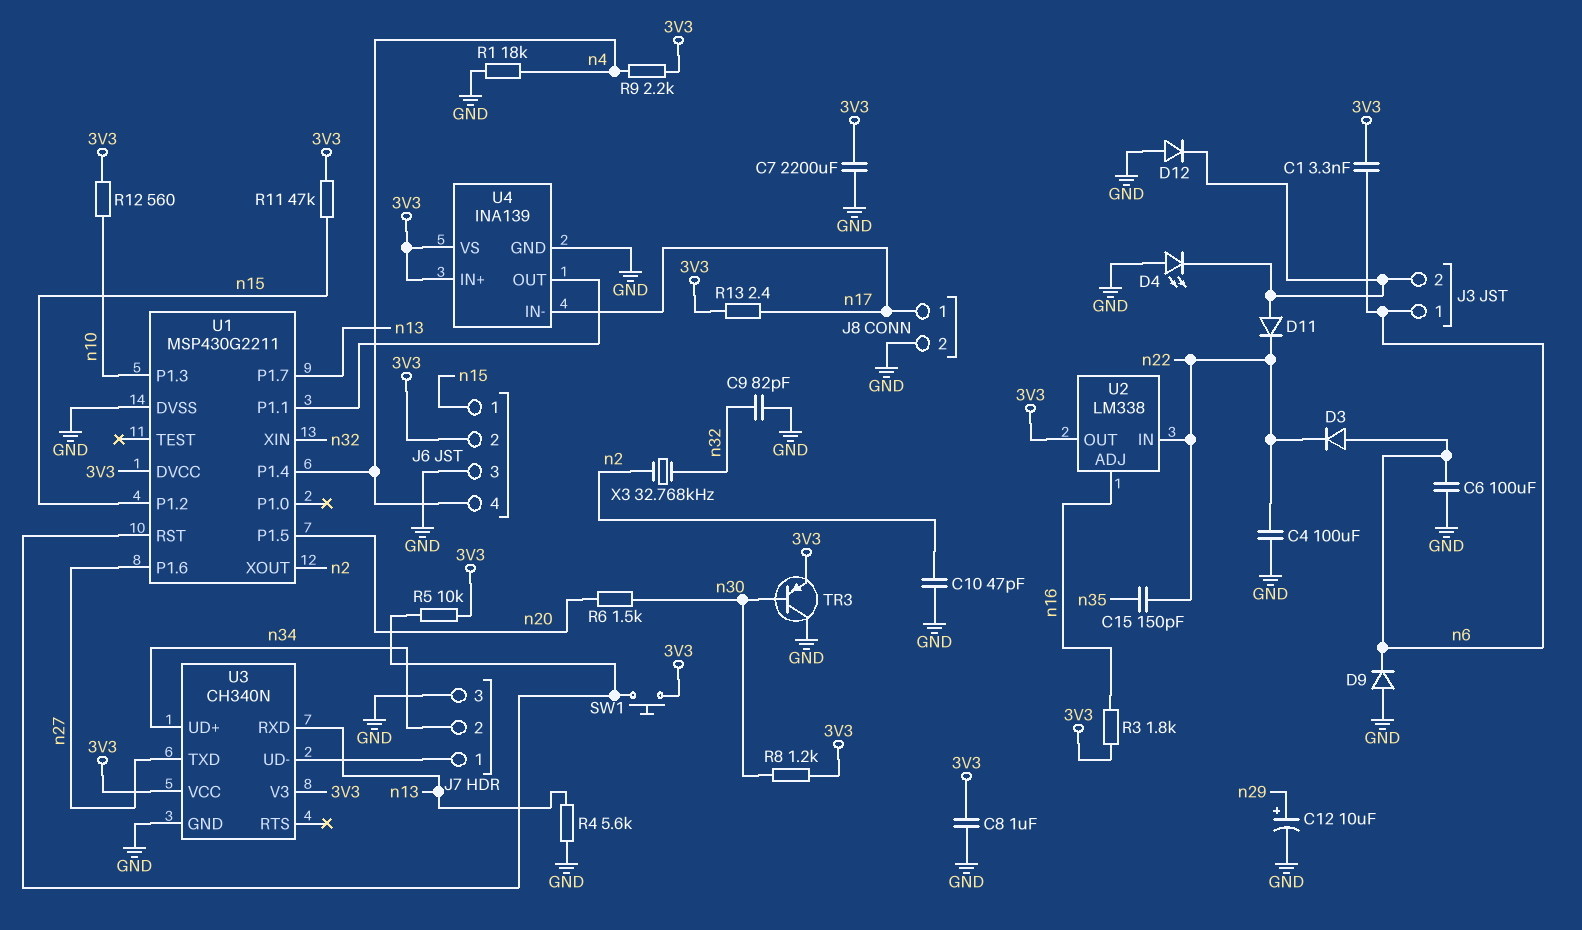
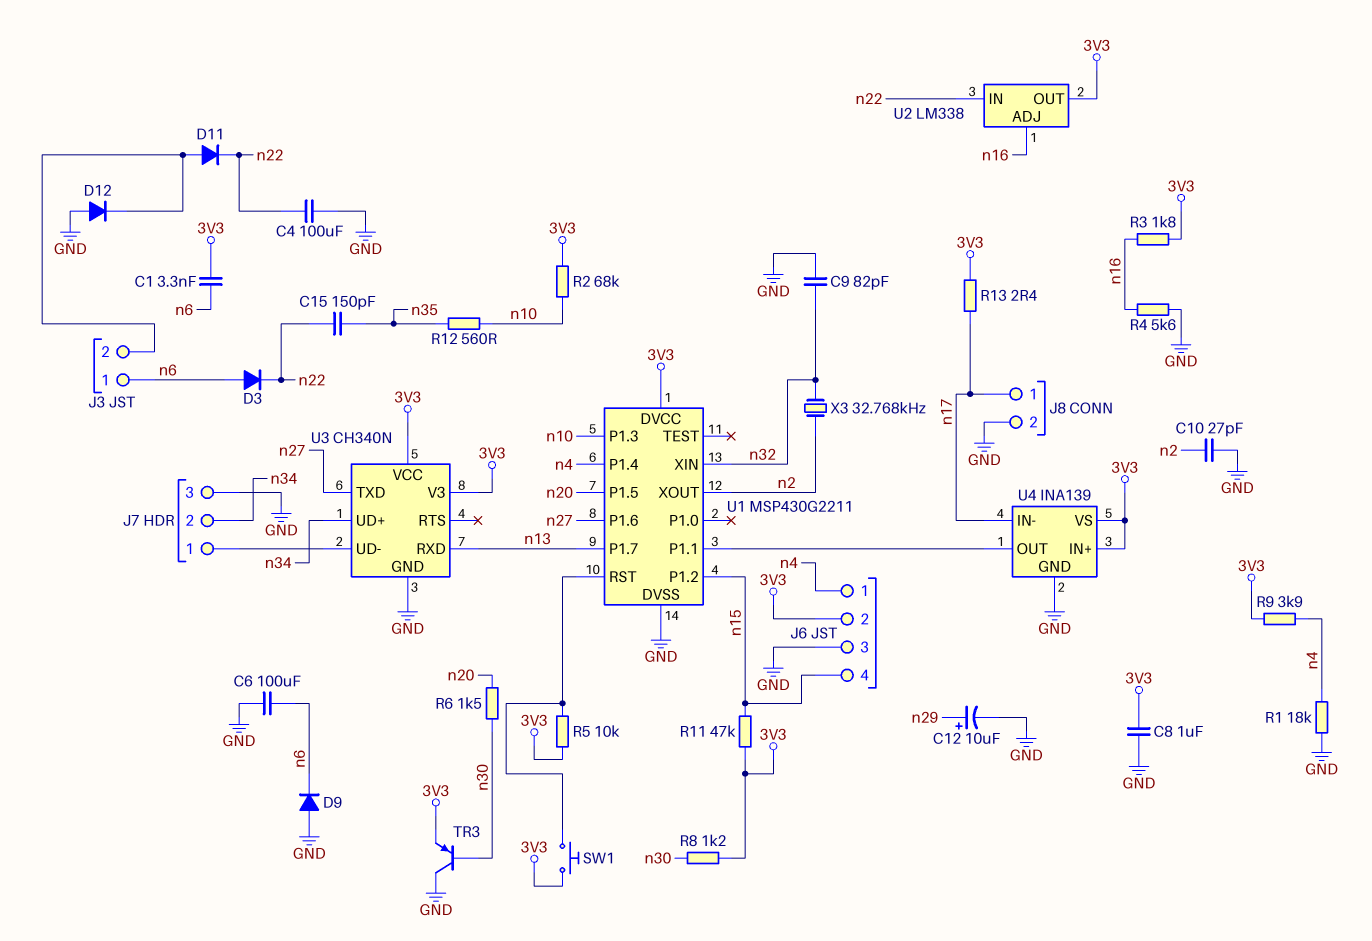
C7: 2200uF (3V3, GND) -> none
C10: 47pF (GND, n2) -> 27pF (GND, n2)
D4: LED (A GND, K J3/2) -> none
J6 pin 1: n15 -> n4
J6 pin 4: n4 -> n15
R2: none -> 68k (3V3, n10)
R4: 5.6k (GND, n13) -> 5.6k (GND, n16)
R9: 2.2k (3V3, n4) -> 3.9k (3V3, n4)
R12: 560 (3V3, n10) -> 560 (n10, n35)

